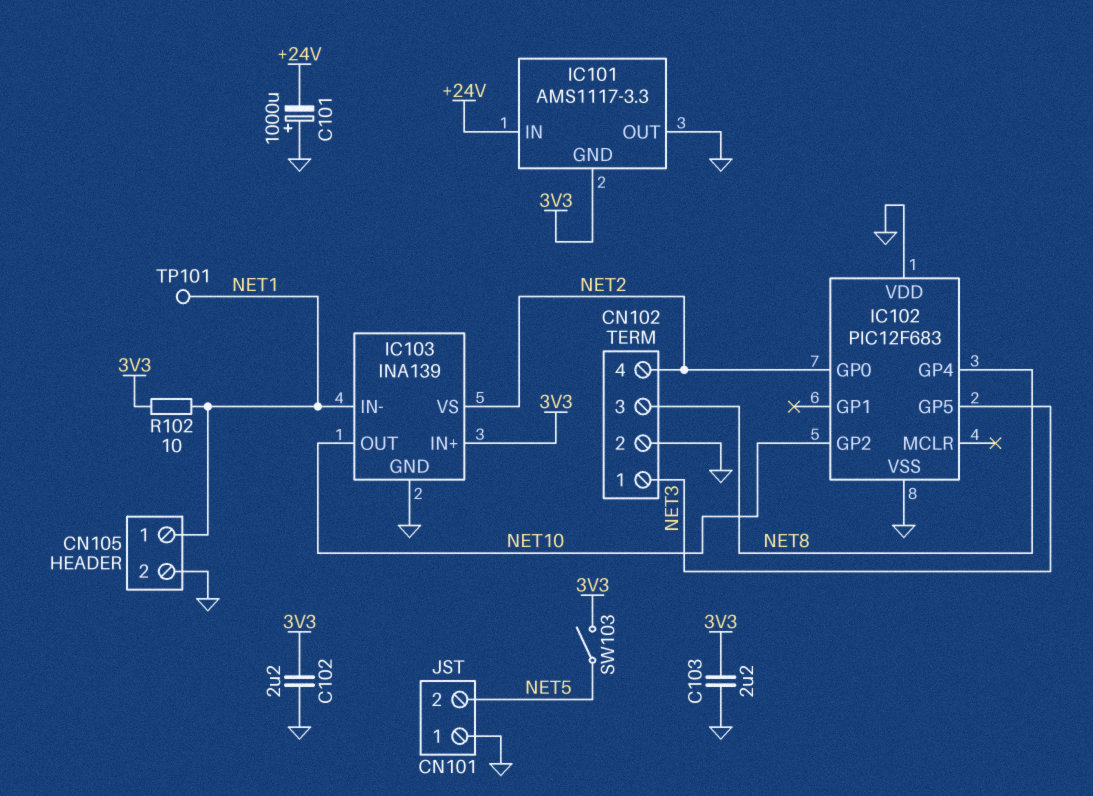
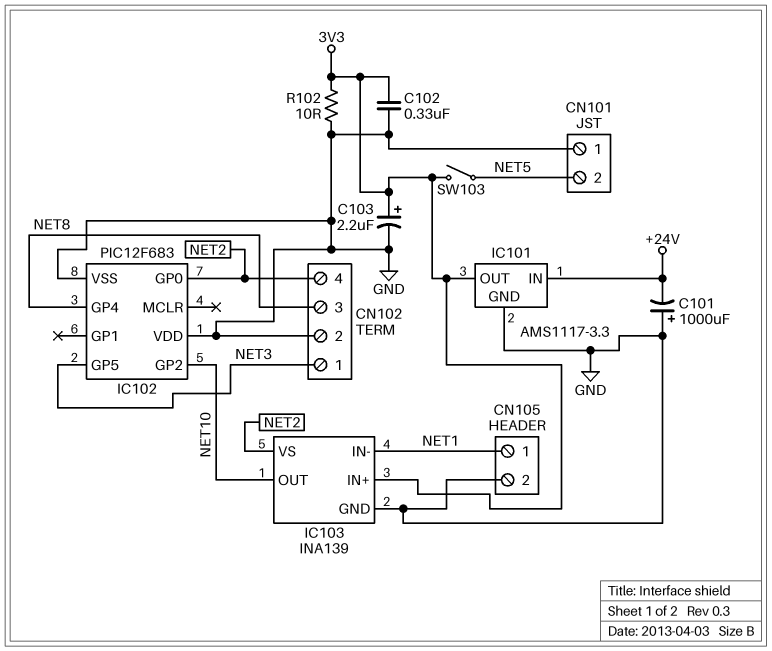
C102: 2.2uF (3V3, GND) -> 330nF (3V3, GND)
C103: 2.2uF (3V3, GND) -> 2.2uF (plus 3V3, minus GND)
IC101 pin GND: 3V3 -> GND
IC101 pin OUT: GND -> 3V3
R102: 10 (3V3, NET1) -> 10 (3V3, GND)
TP101: test point (NET1) -> none

